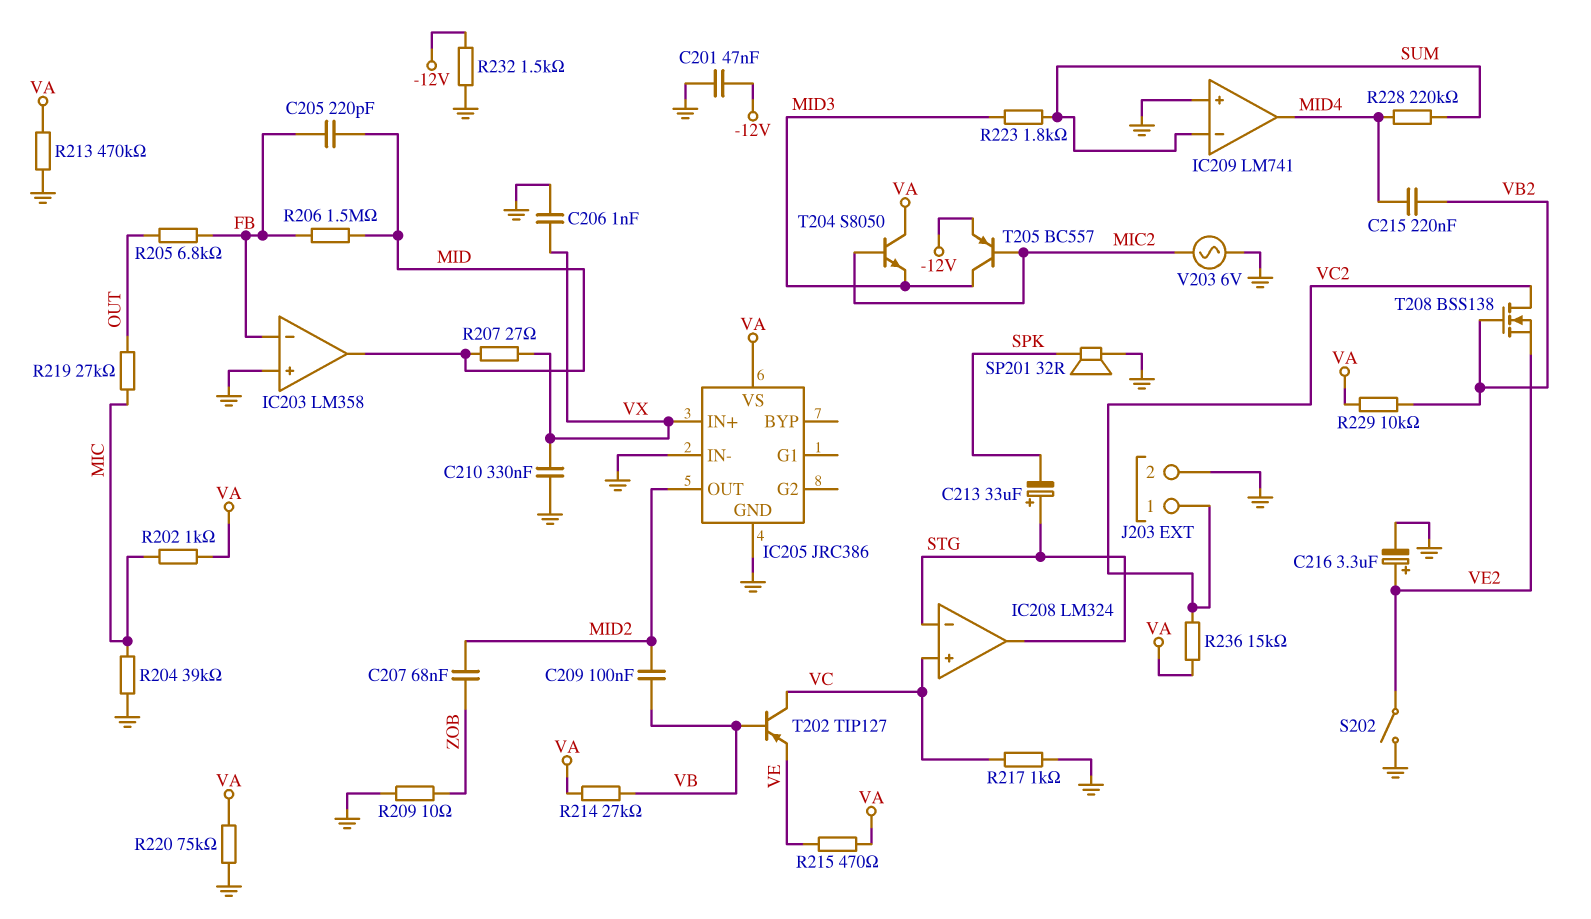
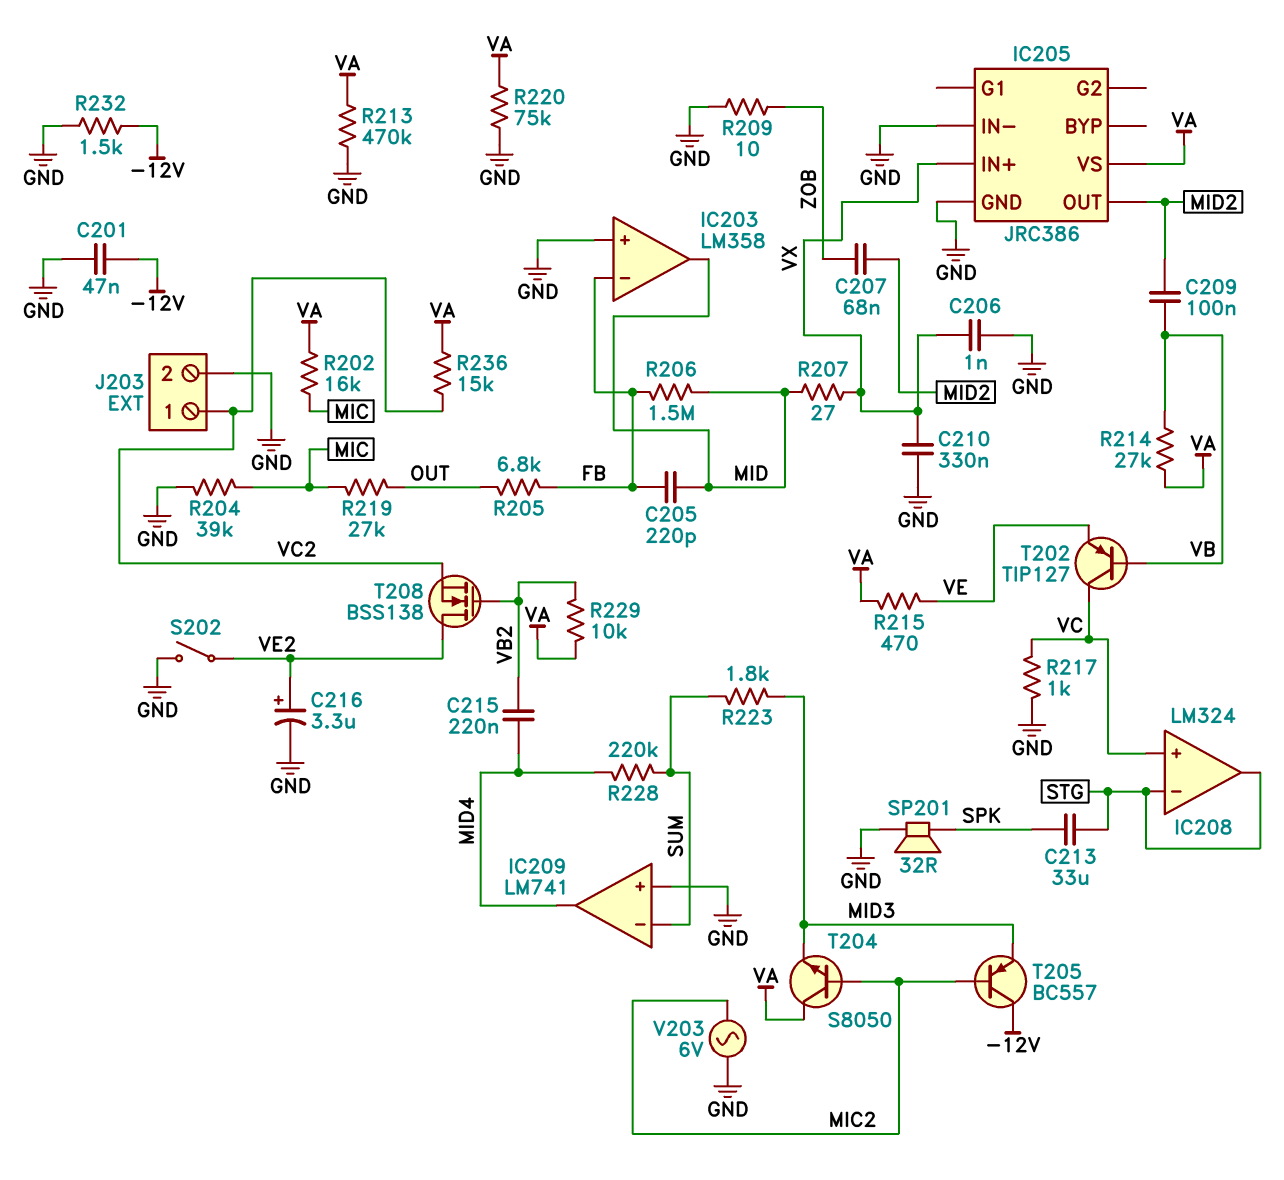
C213: 33uF (plus STG, minus SPK) -> 33uF (SPK, STG)
R202: 1k (MIC, VA) -> 16k (MIC, VA)
T205: PNP BC557 (B MIC2, C MID3, E -12V) -> PNP BC557 (B MIC2, C -12V, E MID3)
T208: NMOS BSS138 (G VB2, D VC2, S VE2) -> NMOS BSS138 (G VB2, D VE2, S VC2)

